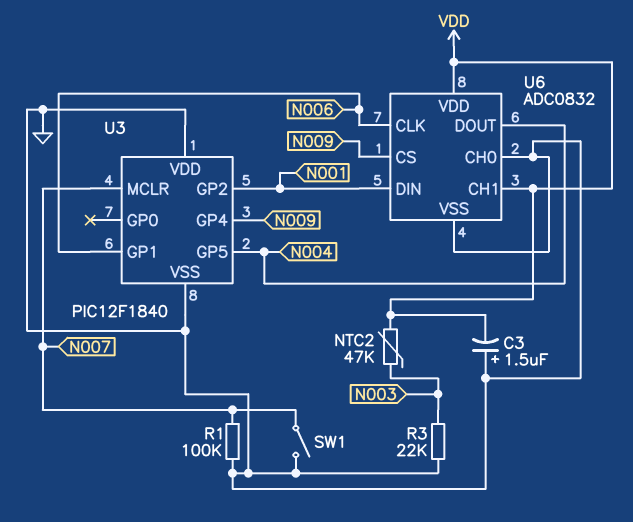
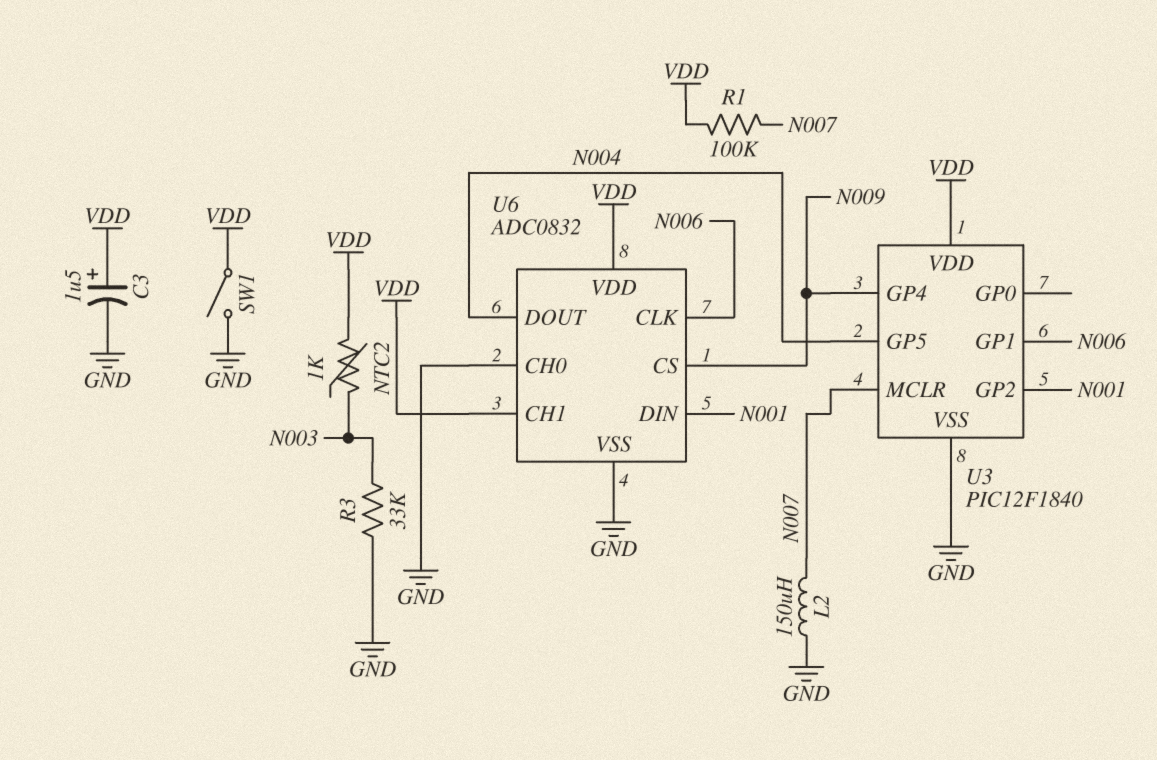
C3: 1.5uF (plus GND, minus VDD) -> 1.5uF (plus VDD, minus GND)
L2: none -> 150uH (GND, N007)
NTC2: 47k (N003, VDD) -> 1k (N003, VDD)
R1: 100k (GND, N007) -> 100k (N007, VDD)
R3: 22k (GND, N003) -> 33k (GND, N003)
SW1: switch (GND, N007) -> switch (GND, VDD)
U3 pin VDD: GND -> VDD

